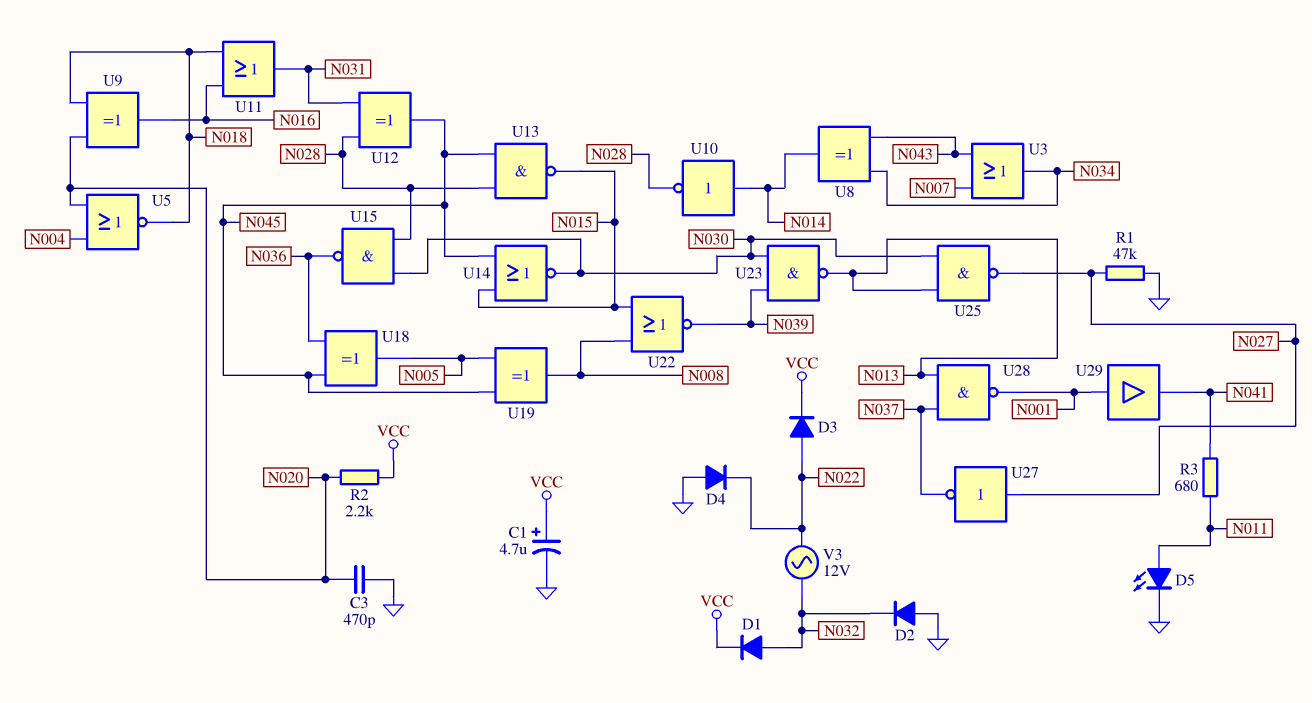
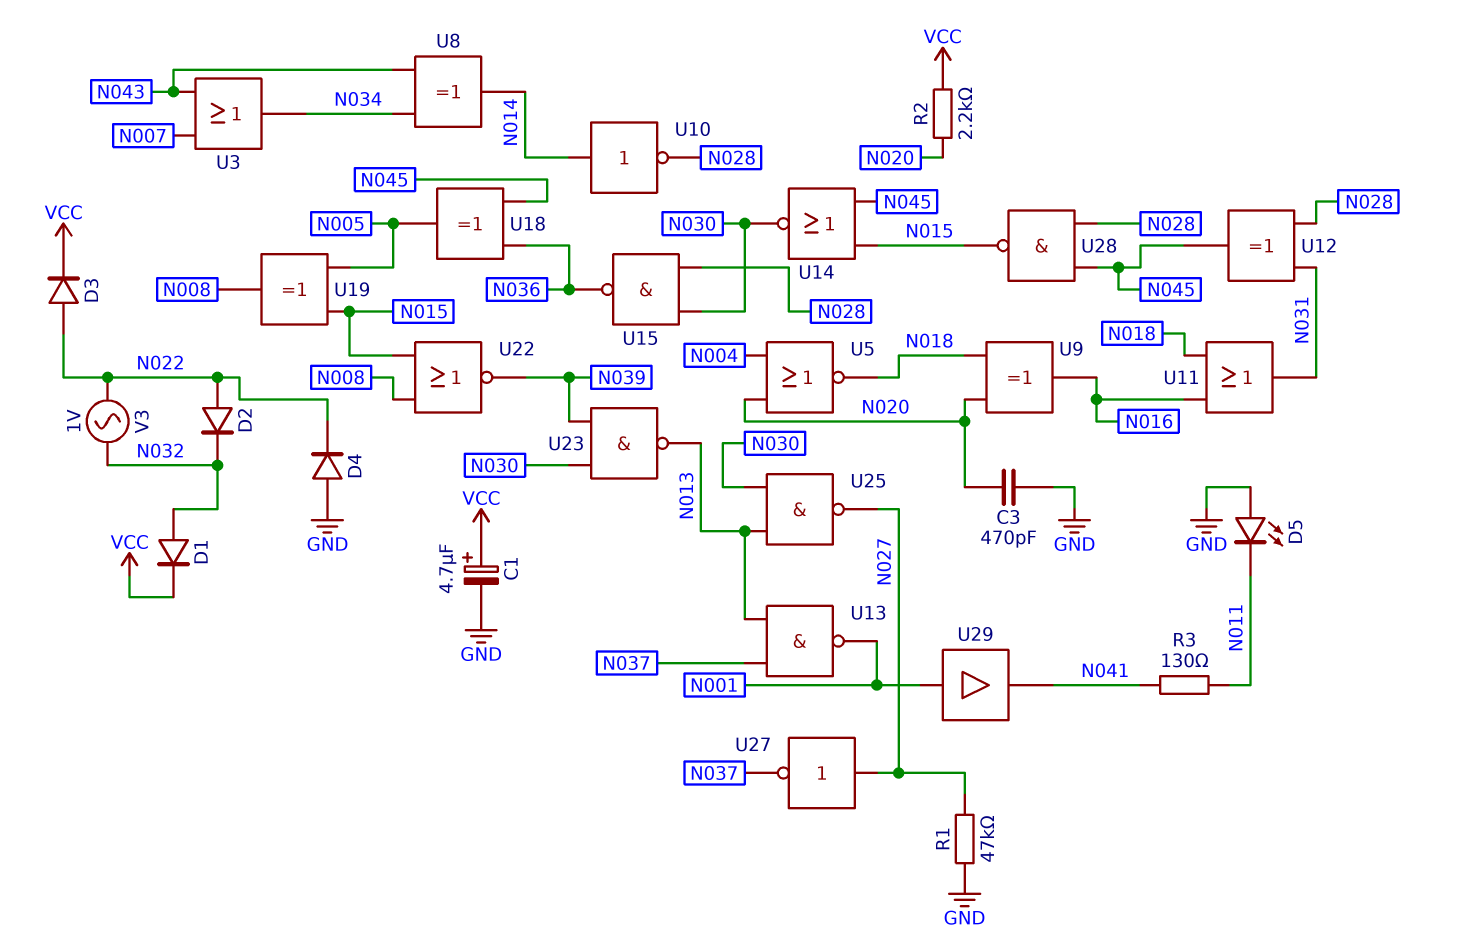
D2: diode (A GND, K N032) -> diode (A N022, K N032)
D5: LED (A N011, K GND) -> LED (A GND, K N011)
R3: 680 (N011, N041) -> 130 (N011, N041)
U13: NAND (in N028, in N045, out N015) -> NAND (in N013, in N037, out N001)
U19: XOR (in N005, in N045, out N008) -> XOR (in N005, in N015, out N008)
U28: NAND (in N013, in N037, out N001) -> NAND (in N028, in N045, out N015)
V3: AC 12V (N022, N032) -> AC 1V (N022, N032)

